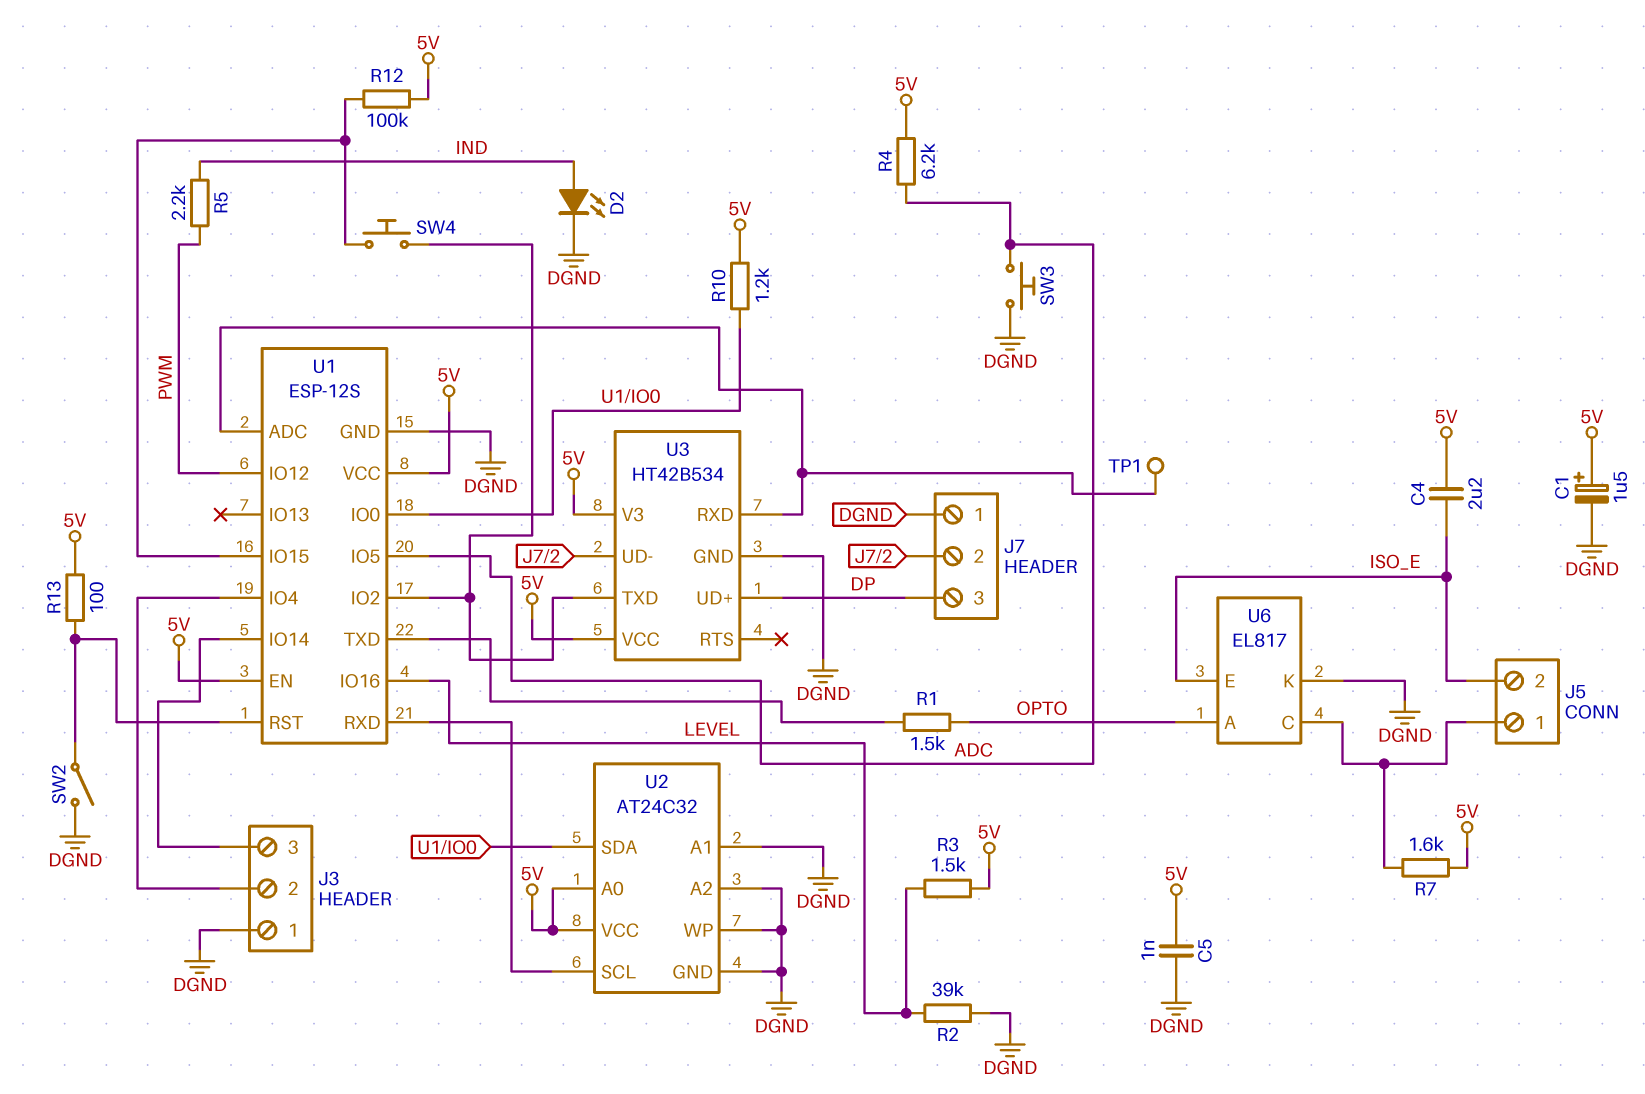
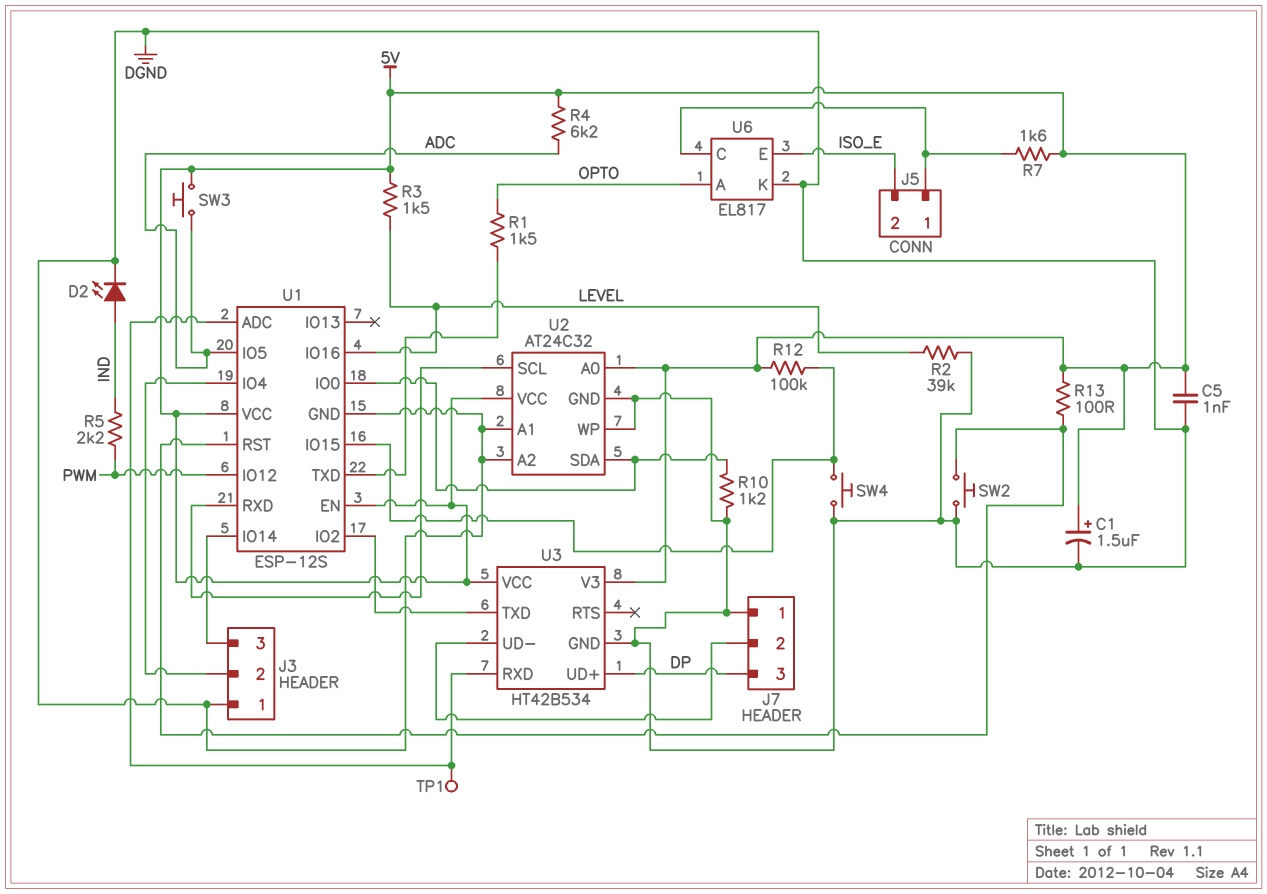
C4: 2.2uF (5V, ISO_E) -> none
R10: 1.2k (5V, U1/IO0) -> 1.2k (DGND, U1/IO0)
SW2: switch (DGND, U1/RST) -> button (DGND, U1/RST)
SW3: button (ADC, DGND) -> button (5V, ADC)
SW4: button (U1/IO2, U1/IO15) -> button (DGND, U1/IO15)

